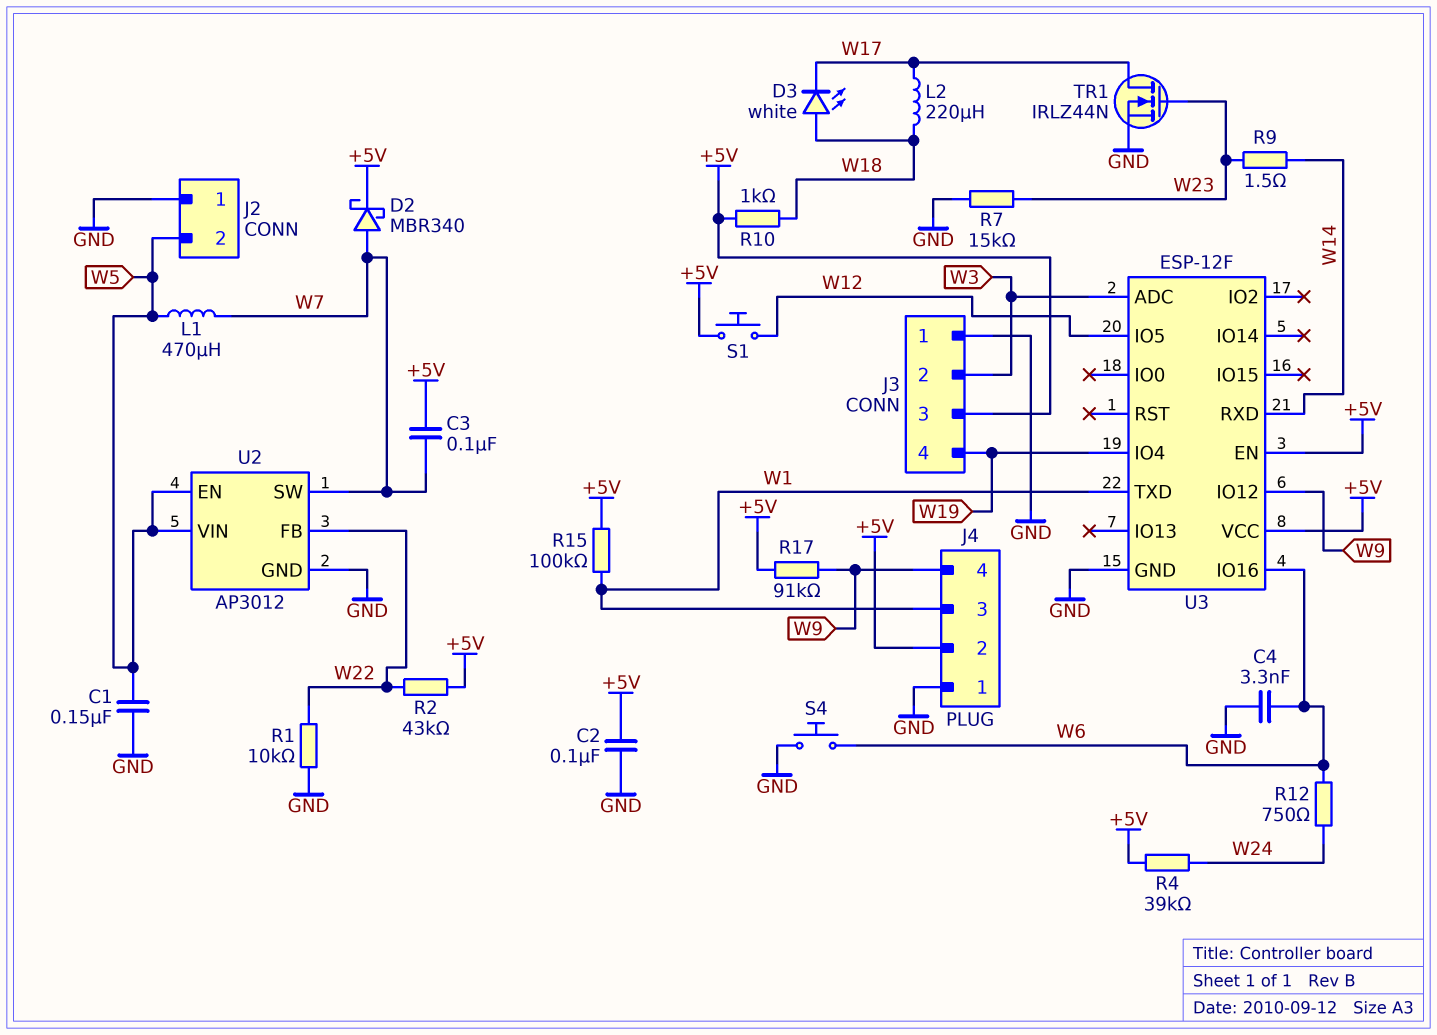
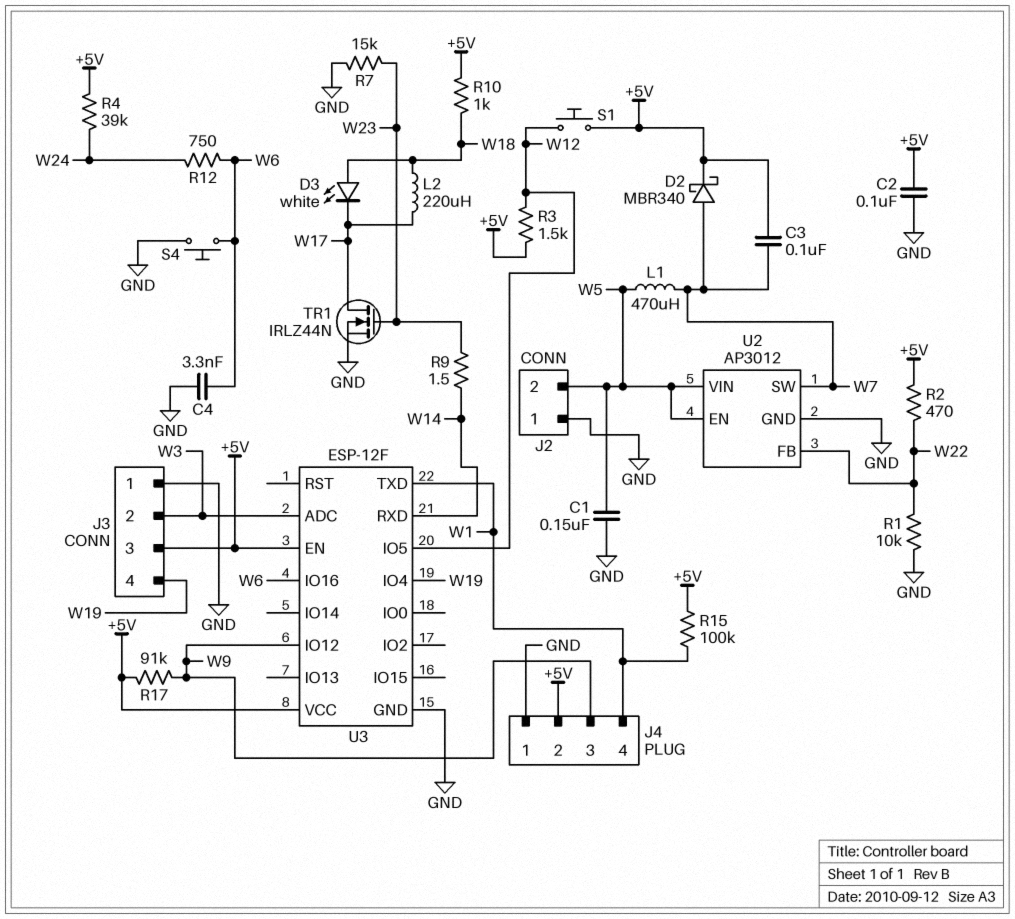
J4 pin 3: W1 -> W9
J4 pin 4: W9 -> W1
R2: 43k (+5V, W22) -> 470 (+5V, W22)
R3: none -> 1.5k (+5V, W12)

